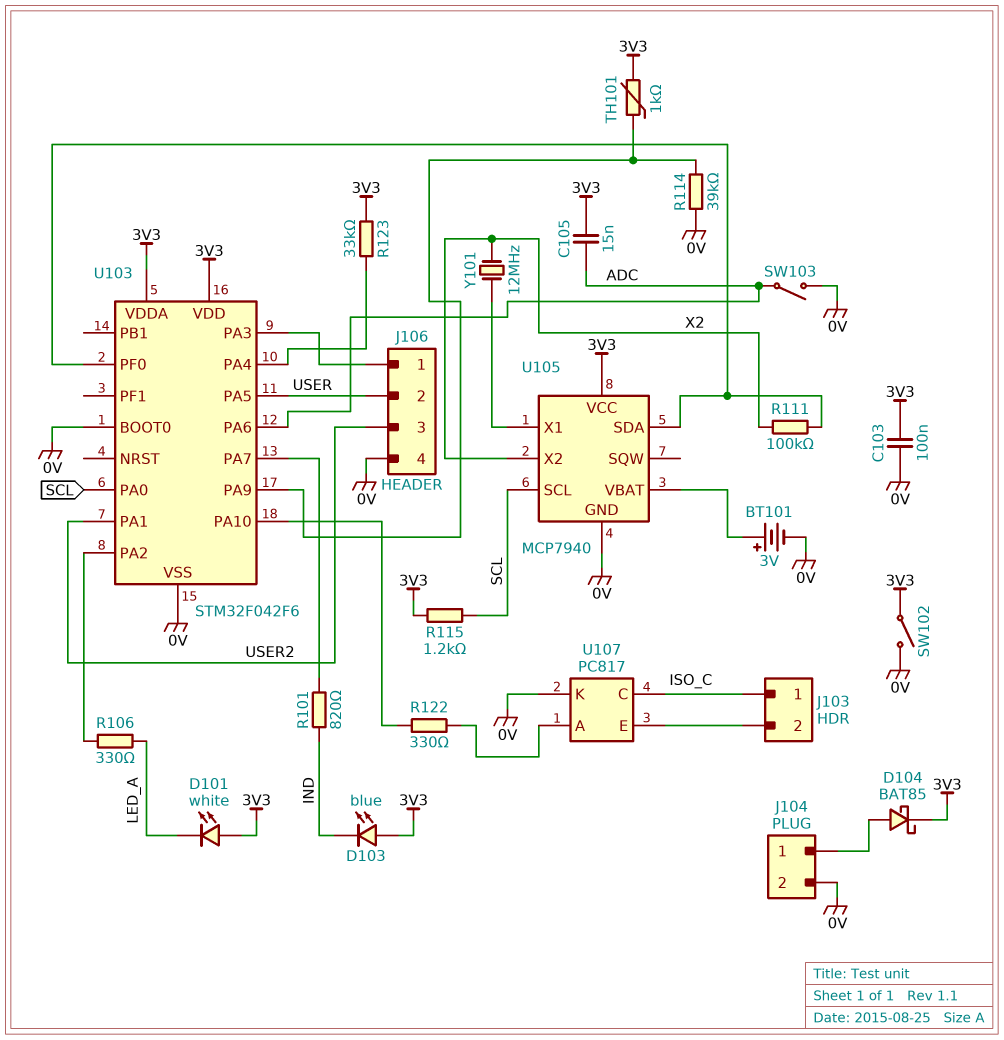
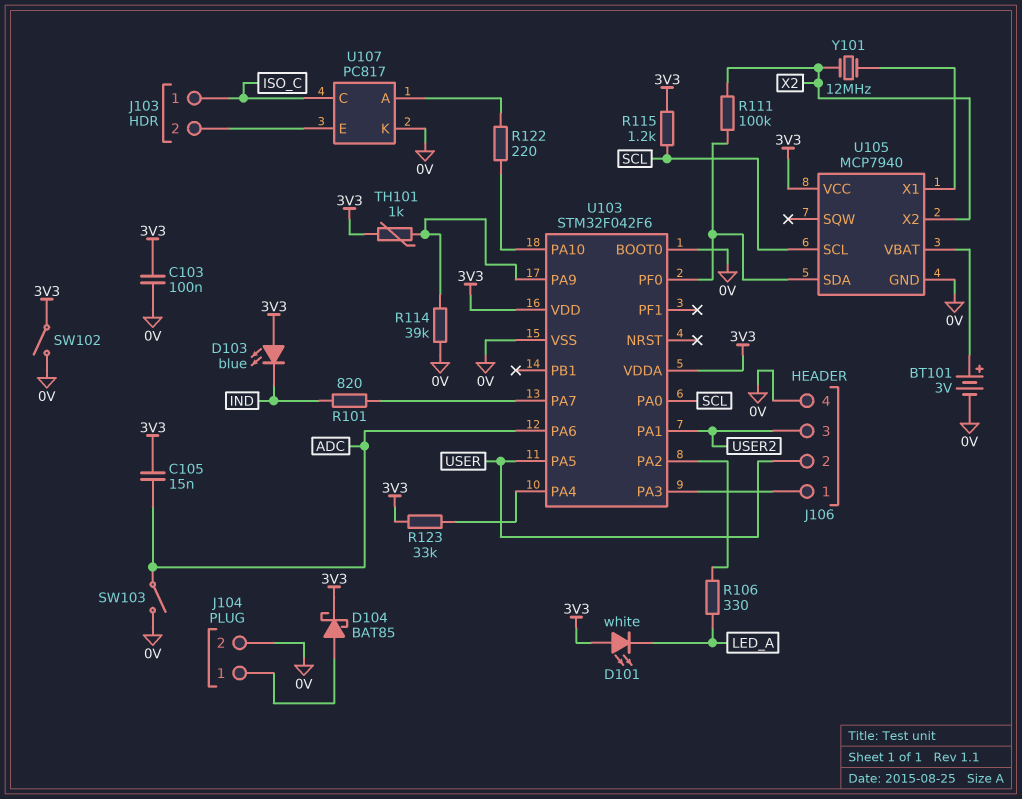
R122: 330 (U103/PA10, U107/A) -> 220 (U103/PA10, U107/A)

